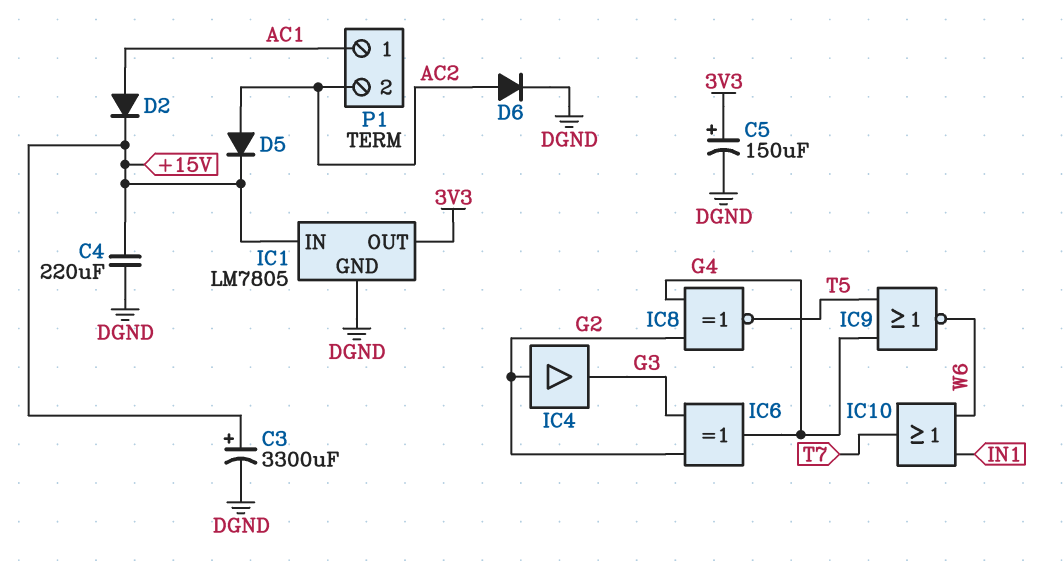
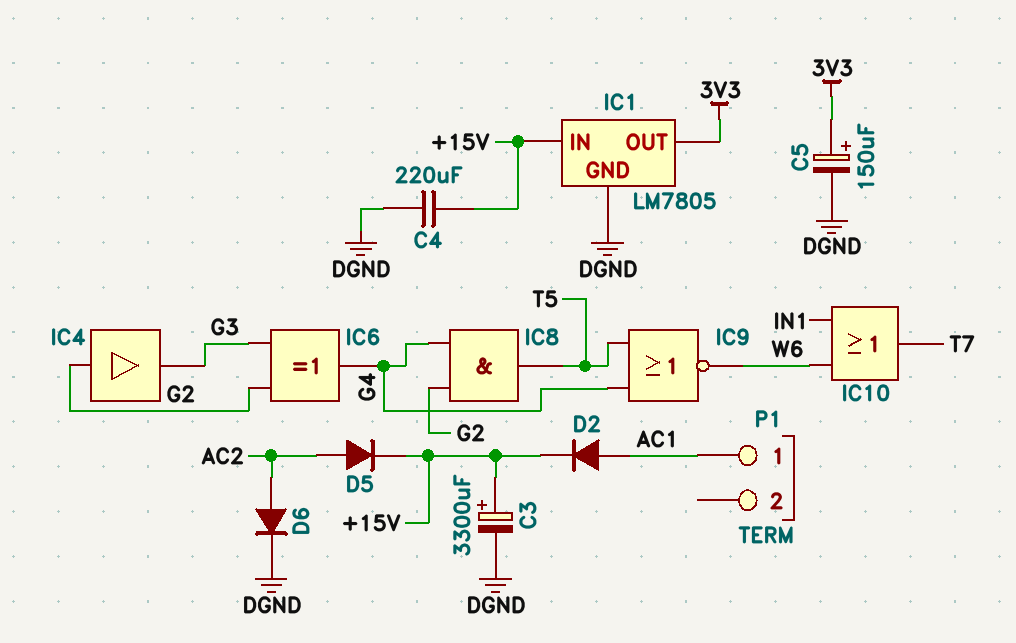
IC8: XNOR (in G2, in G4, out T5) -> AND (in G2, in G4, out T5)
P1 pin 2: AC2 -> none

